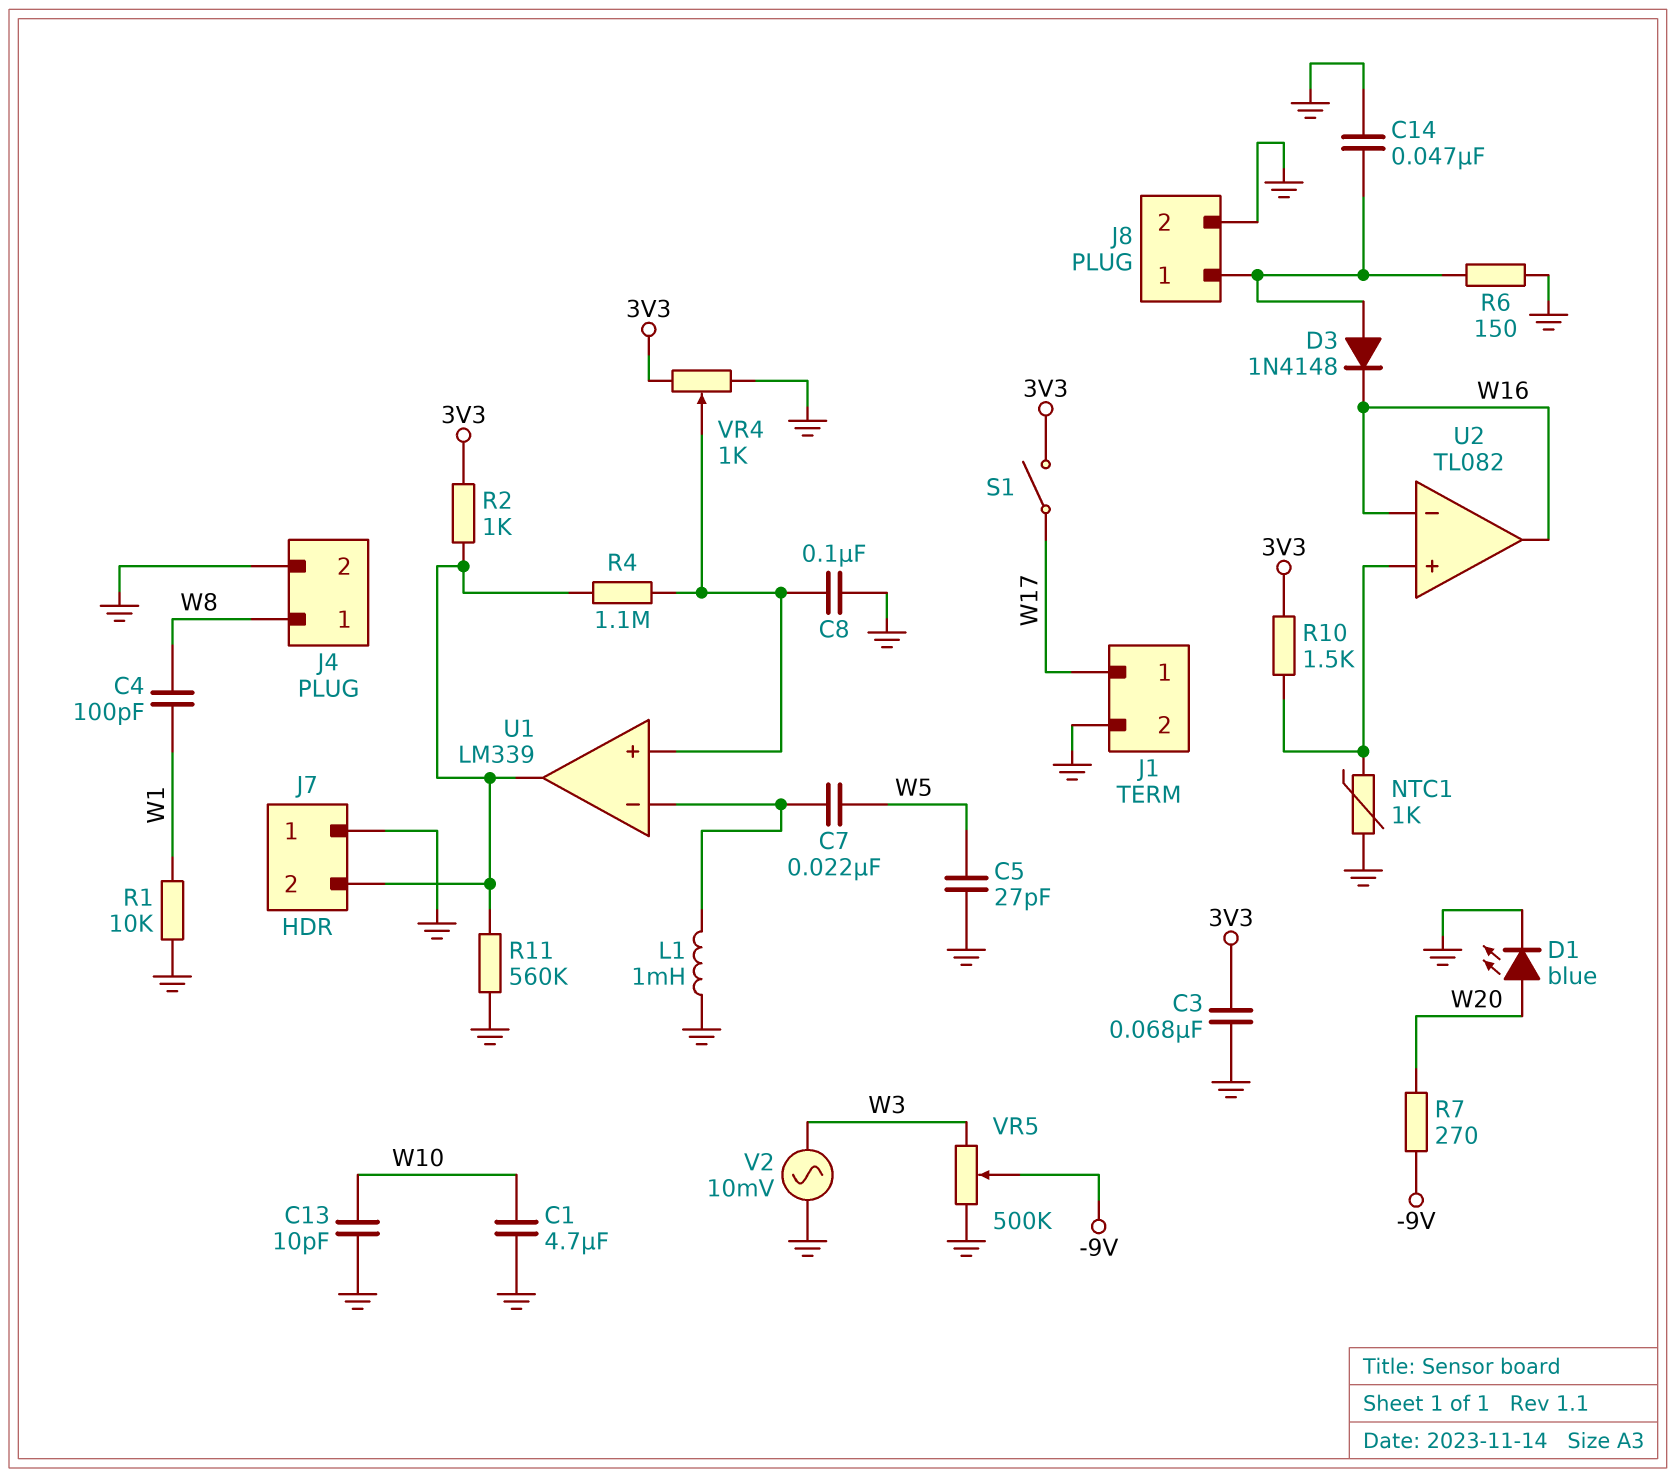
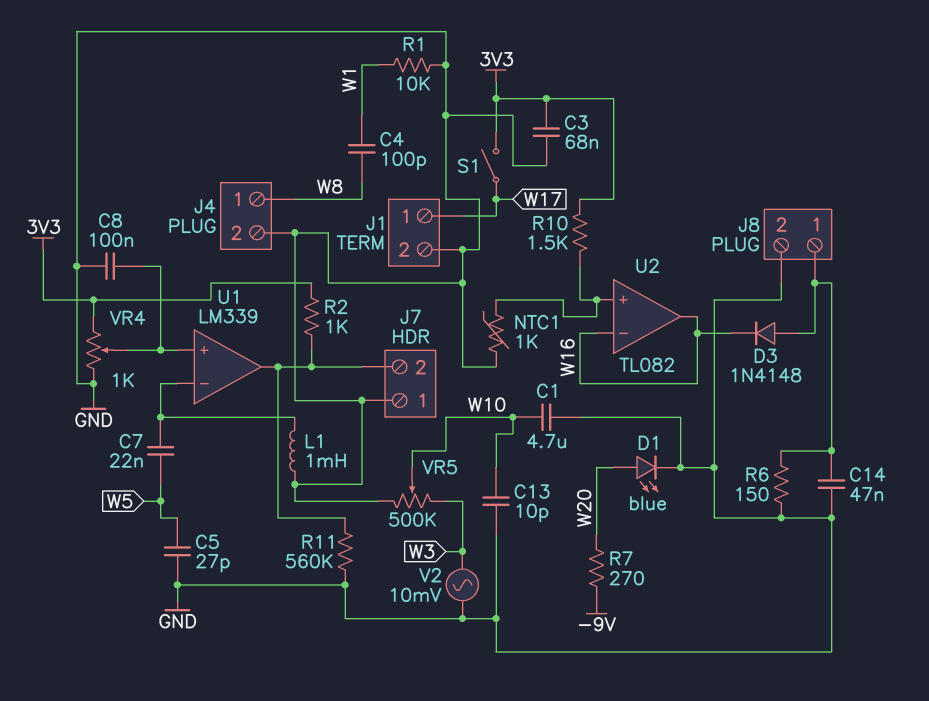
R4: 1.1M (J7/2, U1/in+) -> none
VR5: 500k (GND, W3, wiper -9V) -> 500k (GND, W3, wiper W10)

